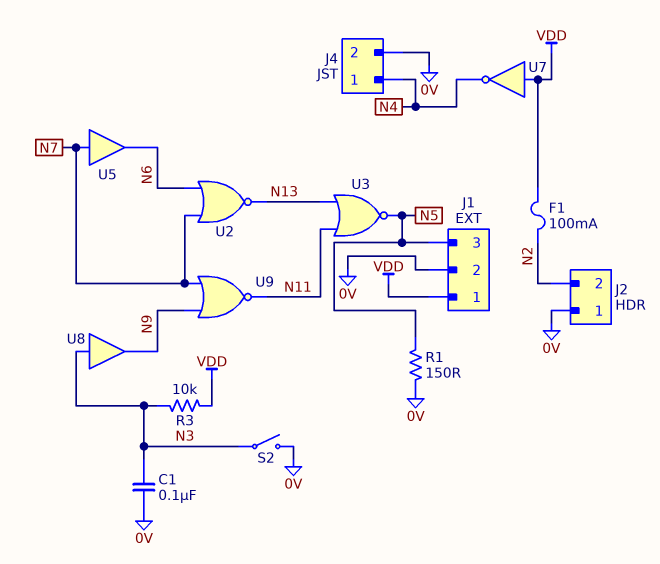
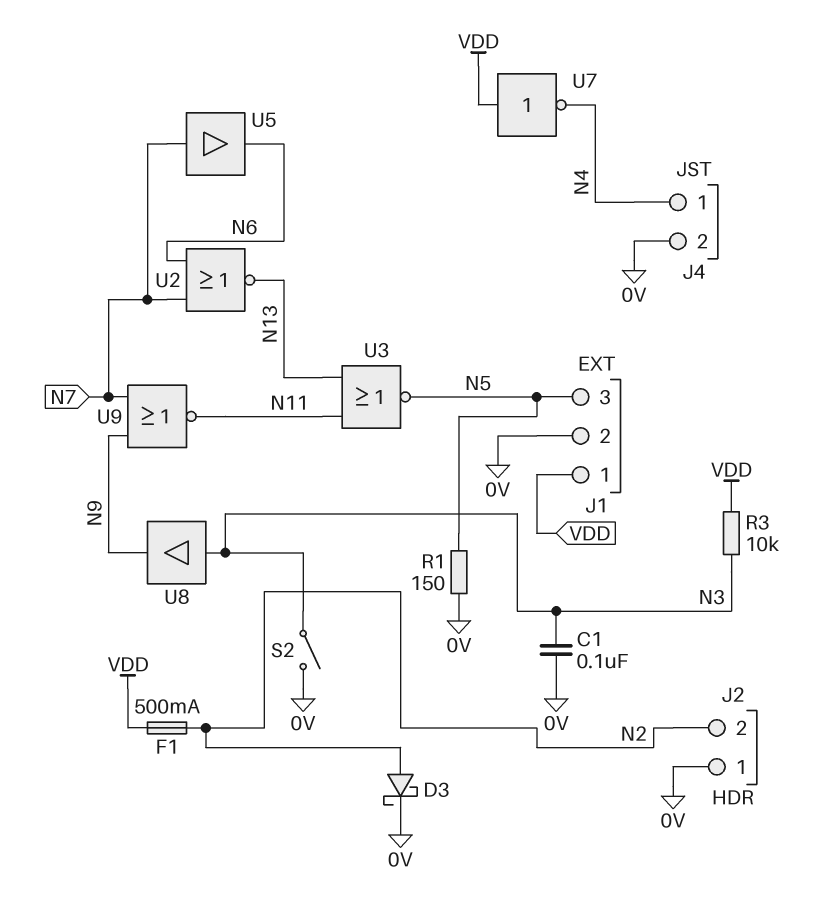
D3: none -> schottky (A N2, K 0V)
F1: 100mA (N2, VDD) -> 500mA (N2, VDD)

